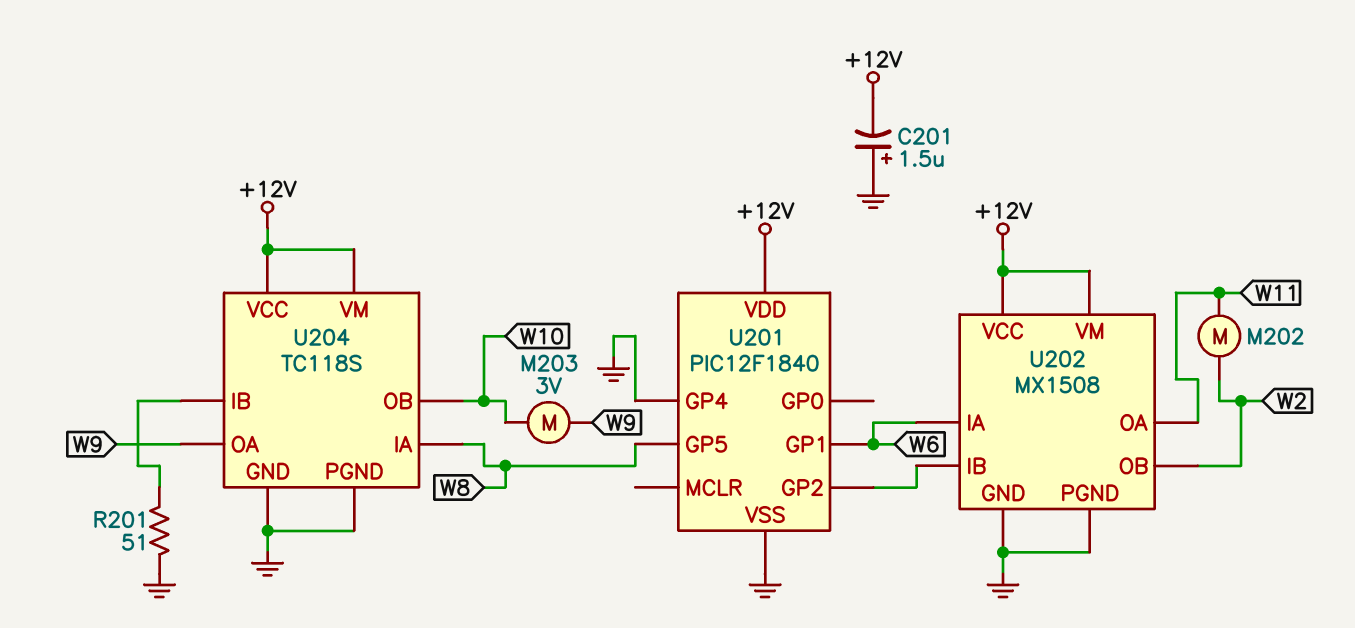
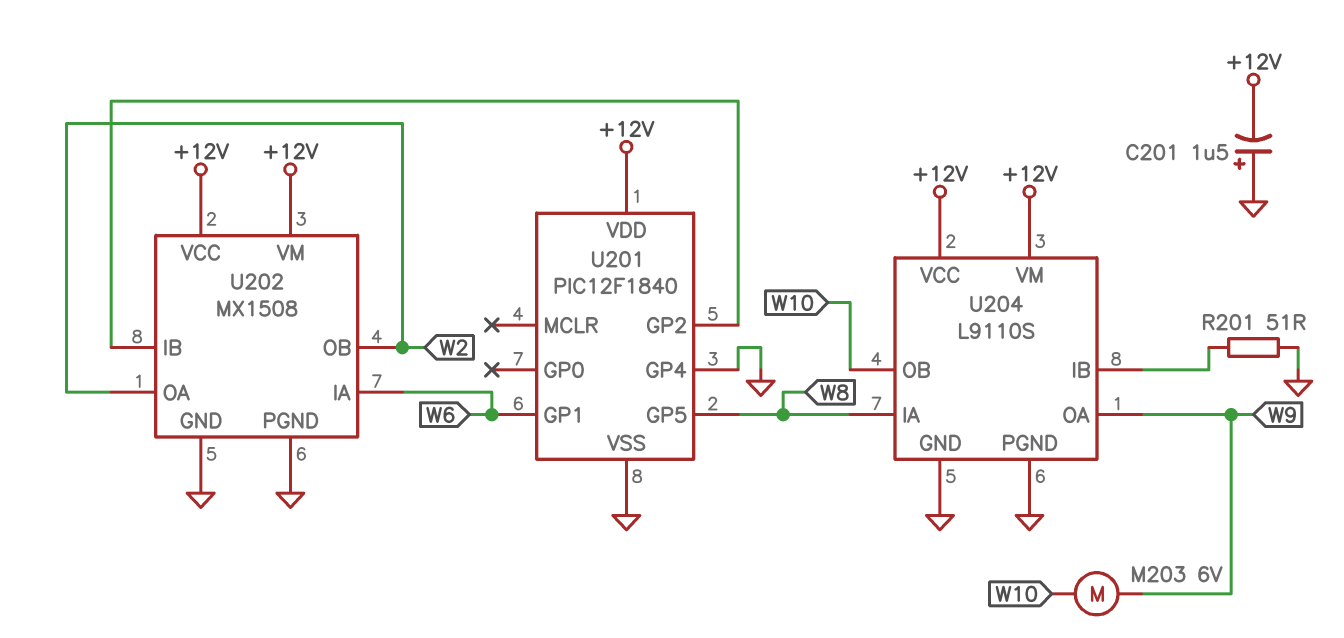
M202: motor (W2, W11) -> none
M203: motor 3V (W9, W10) -> motor 6V (W9, W10)
U202 pin OA: W11 -> W2
U204: TC118S -> L9110S

